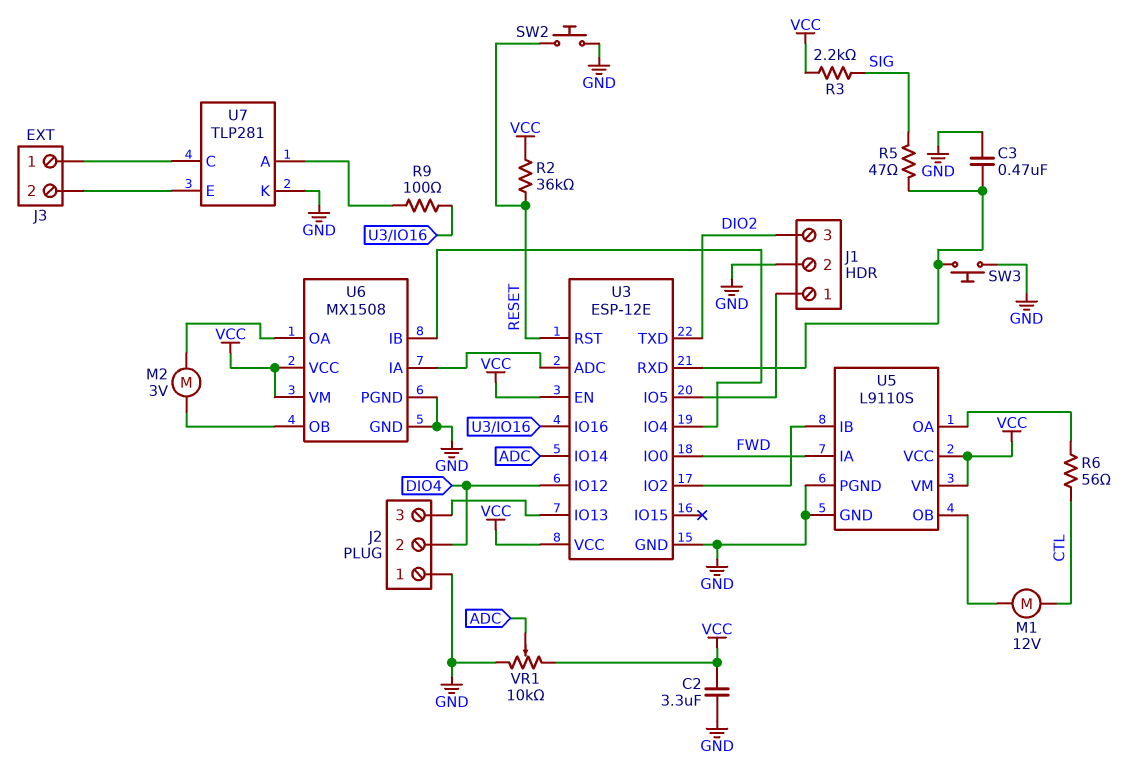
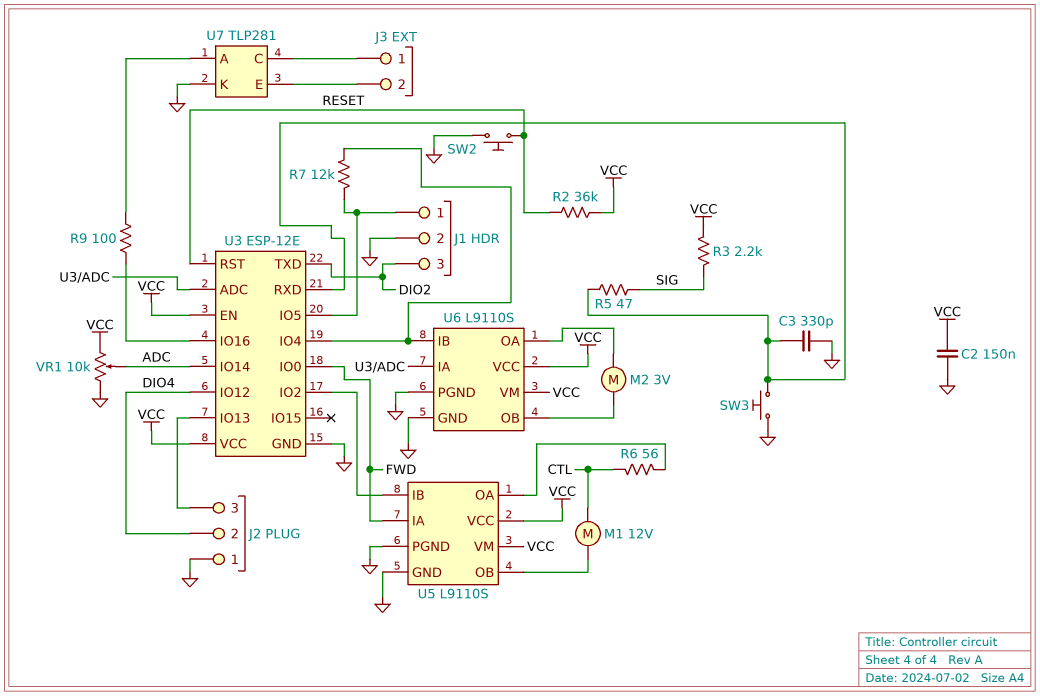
C2: 3.3uF (GND, VCC) -> 150nF (GND, VCC)
C3: 470nF (GND, U3/RXD) -> 330pF (GND, U3/RXD)
R7: none -> 12k (J1/1, U3/IO4)
U6: MX1508 -> L9110S

